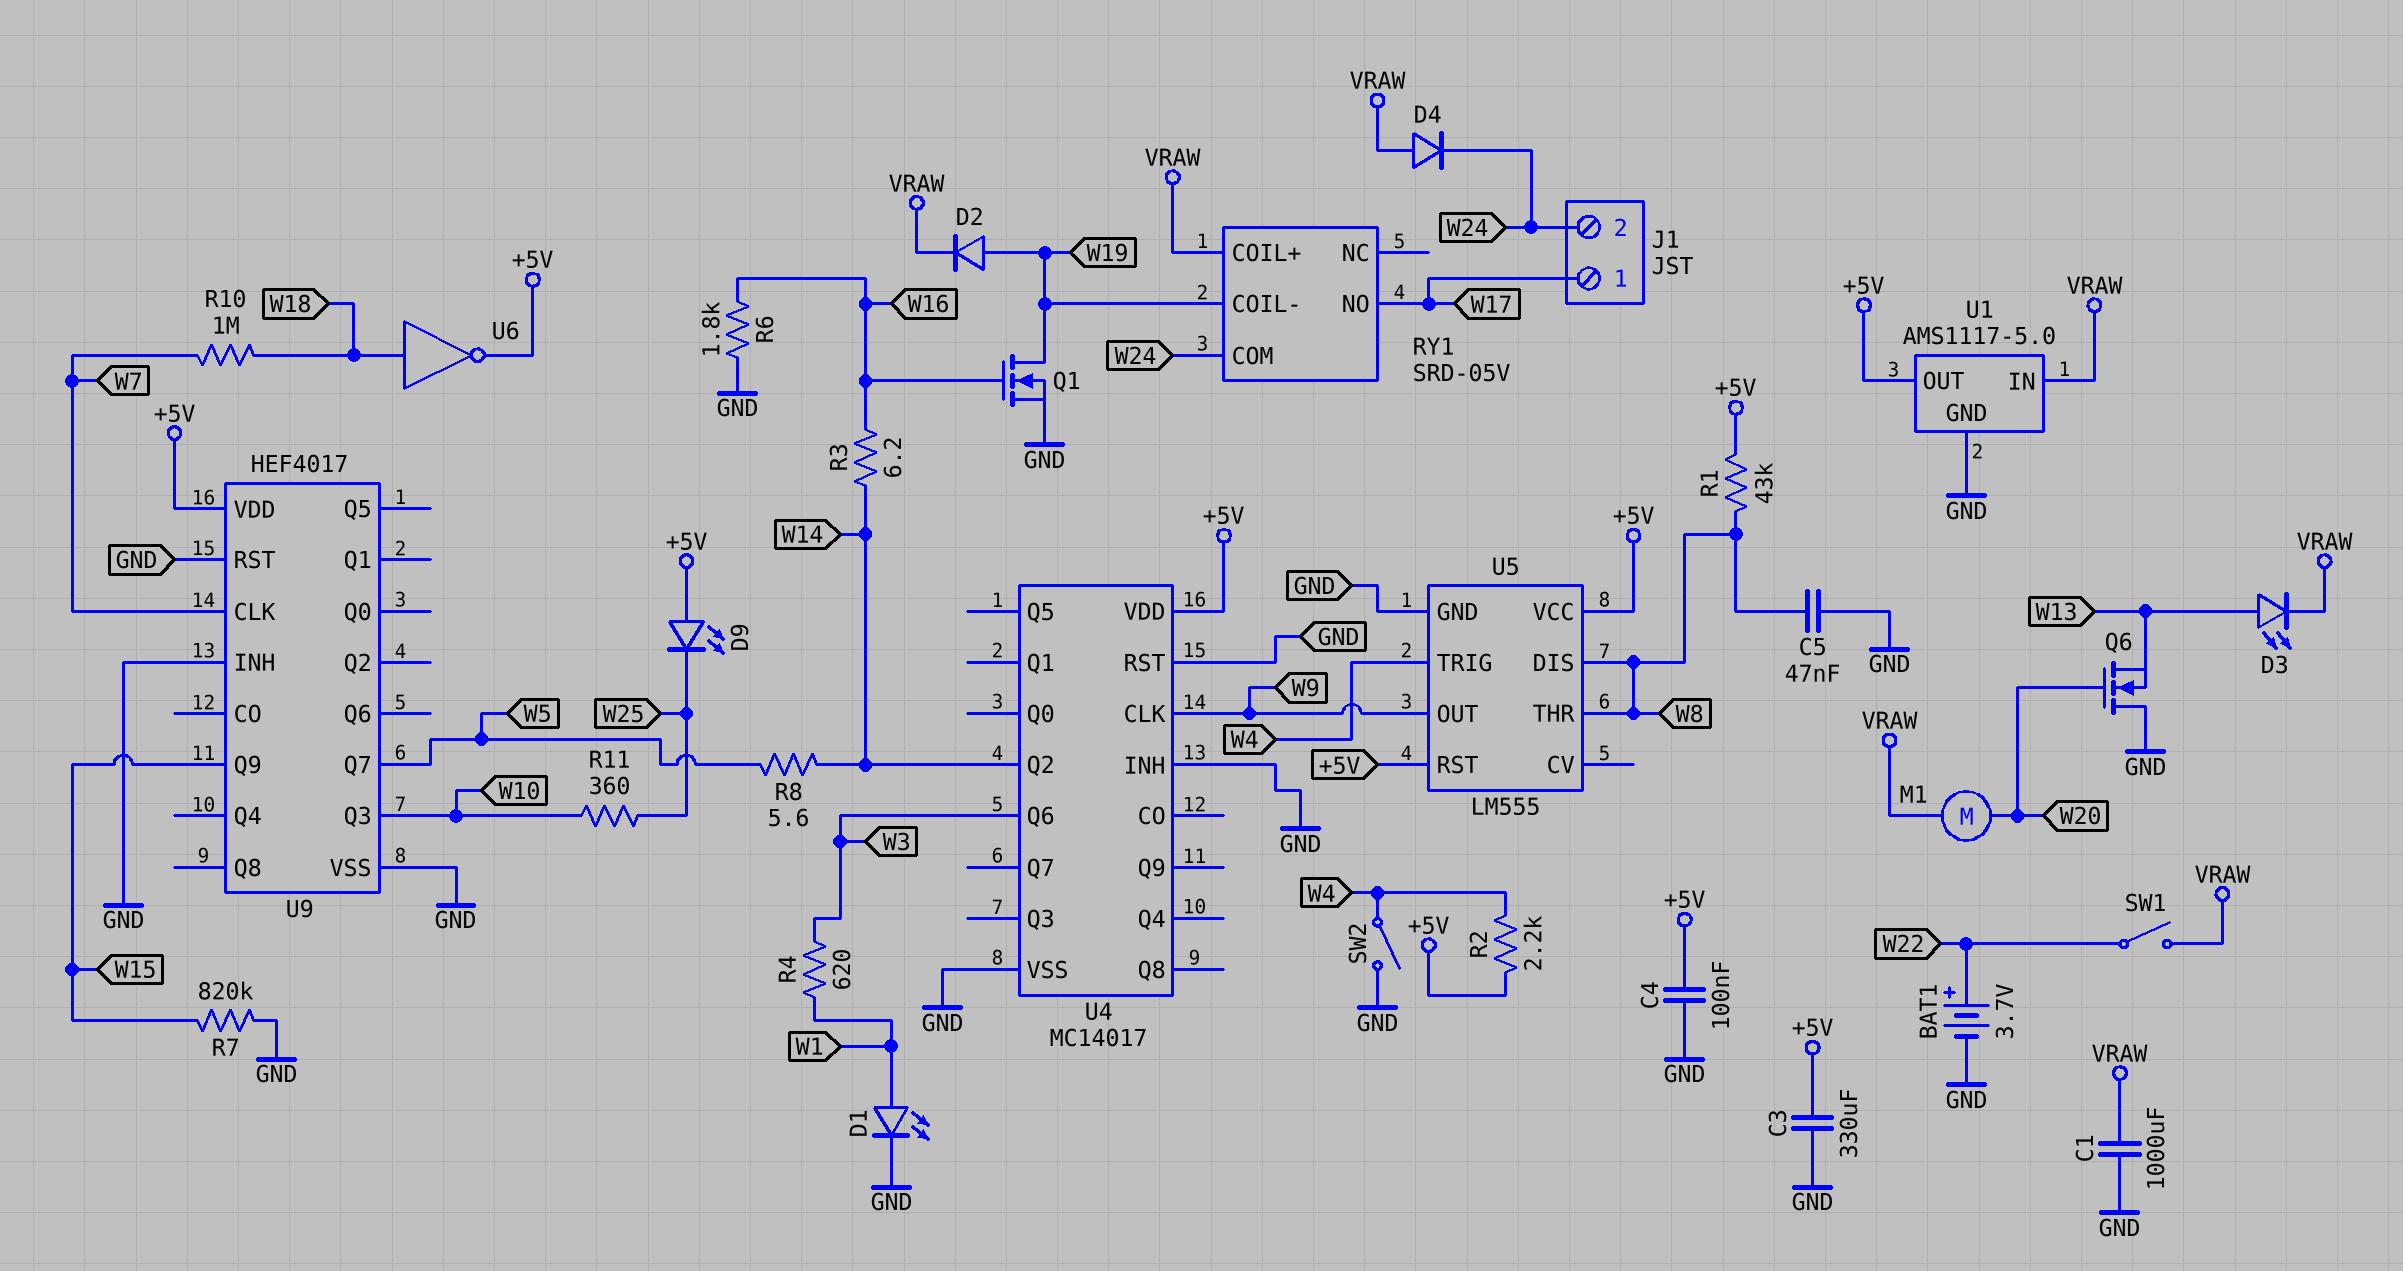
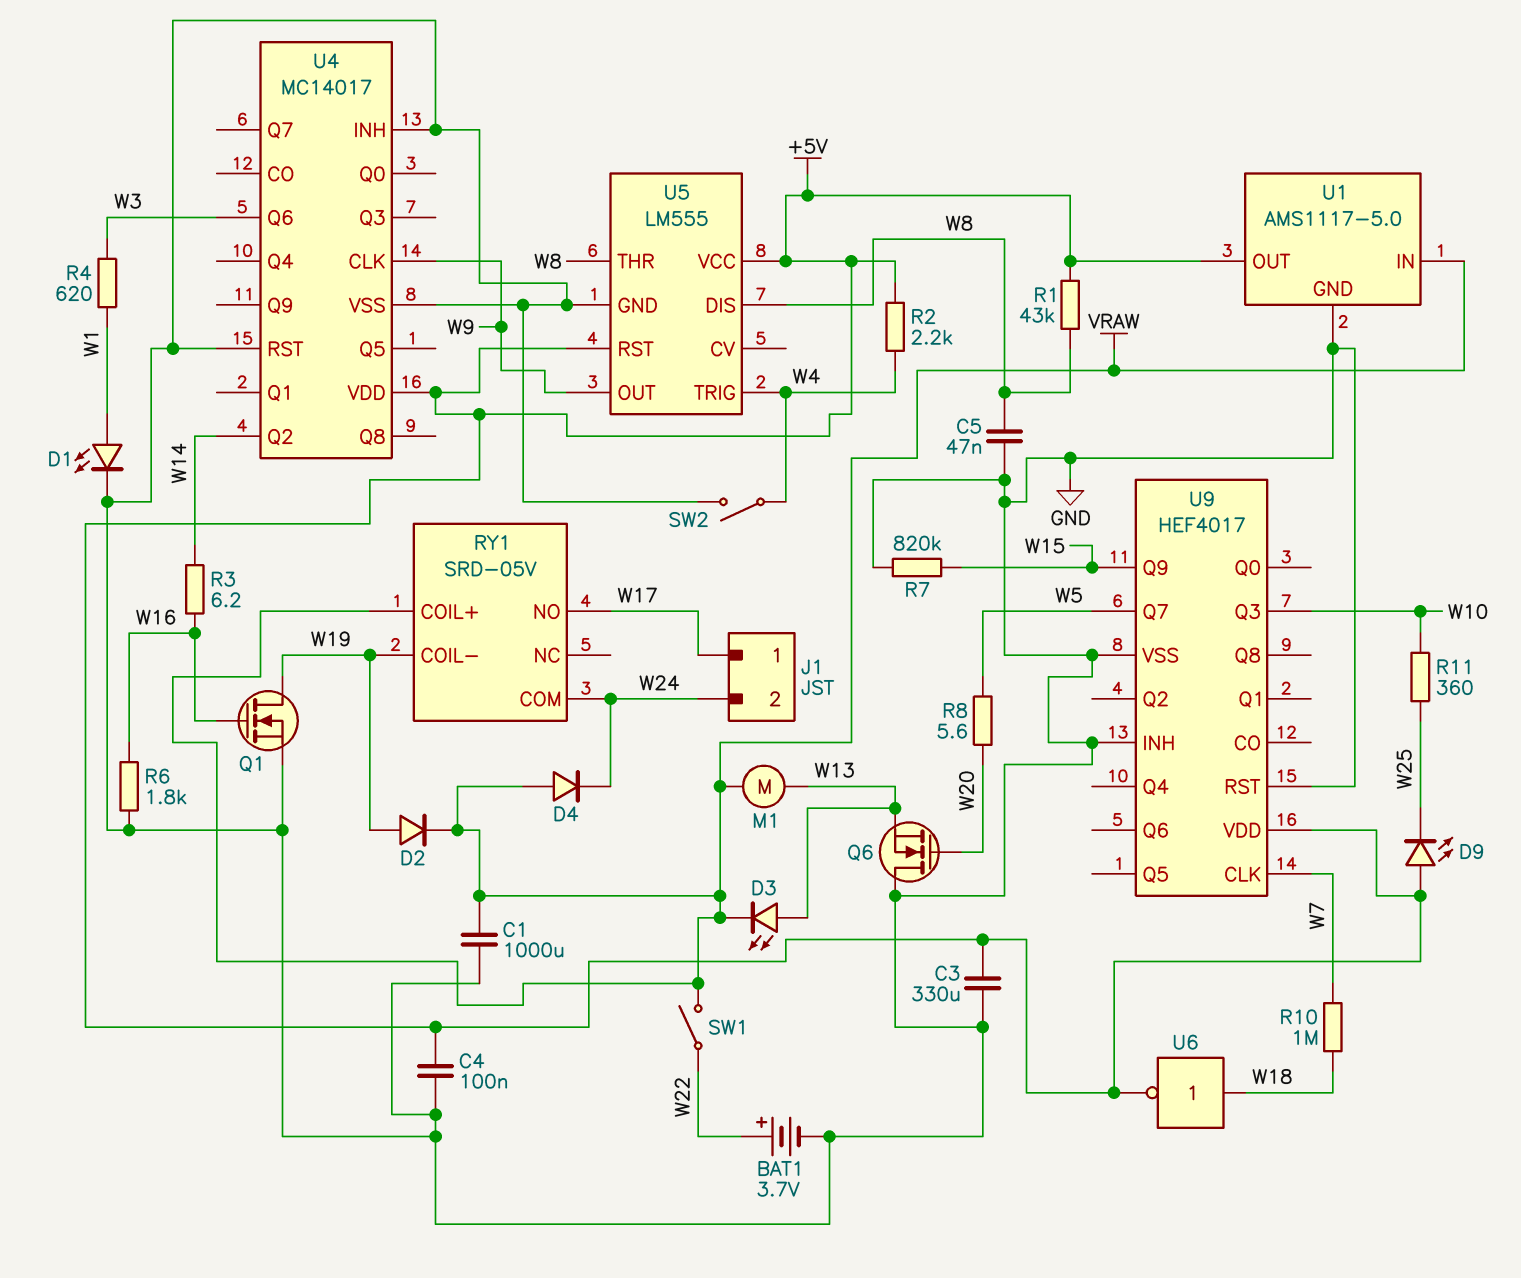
M1: motor (VRAW, W20) -> motor (VRAW, W13)
R8: 5.6 (W5, W14) -> 5.6 (W5, W20)

